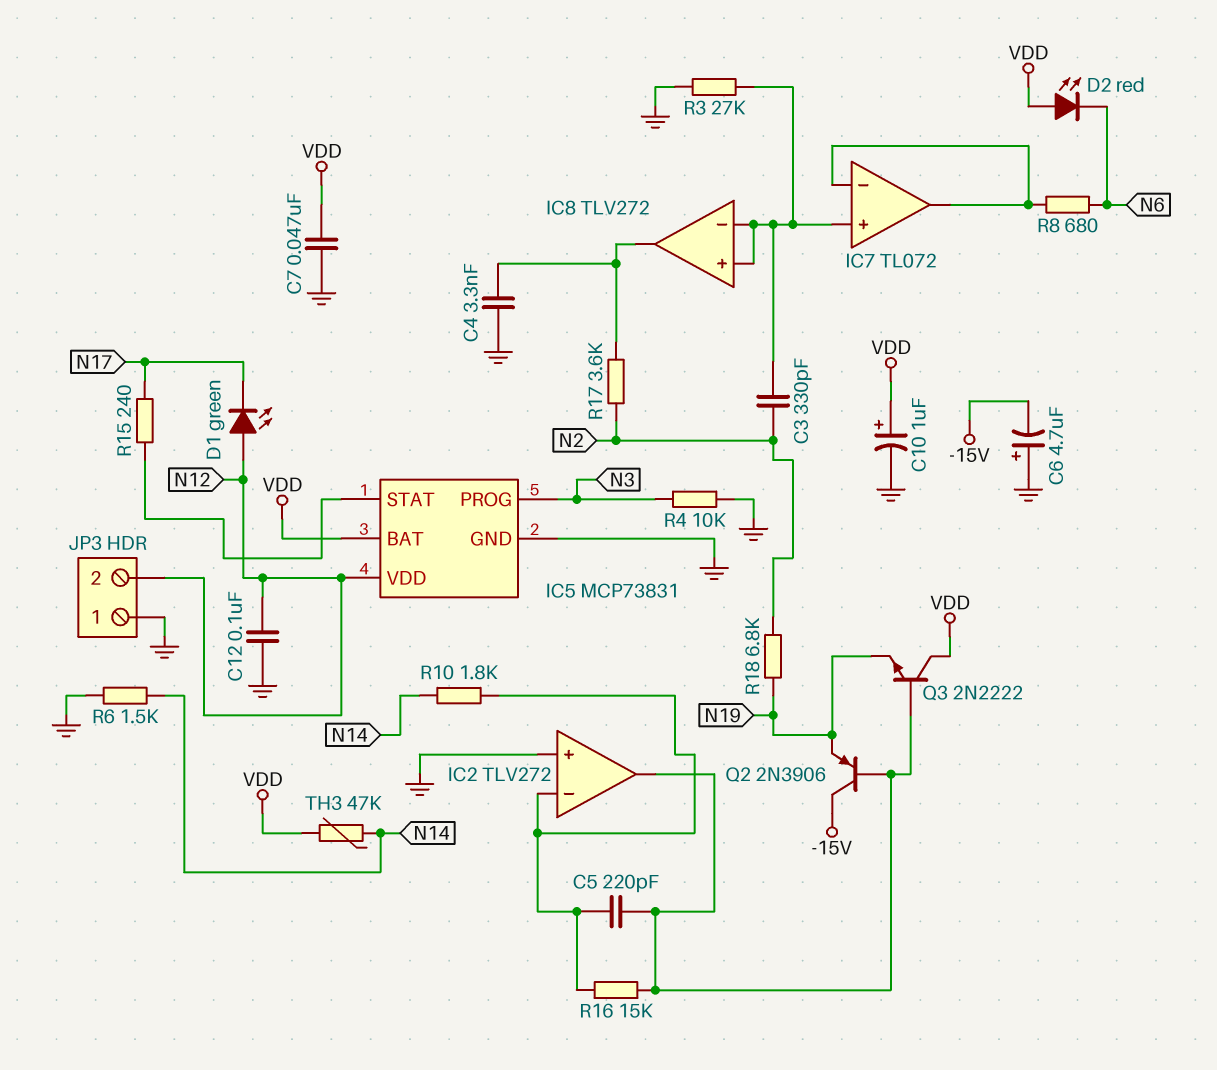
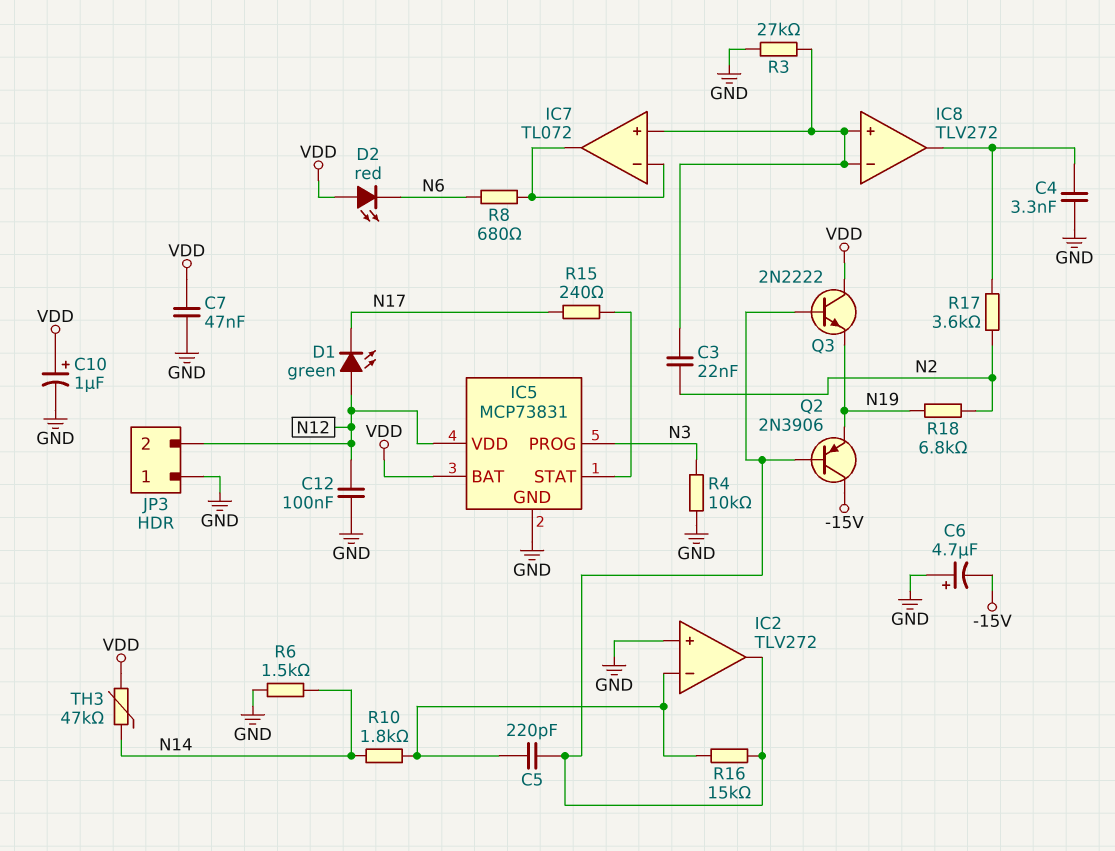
C3: 330pF (IC7/in+, N2) -> 22nF (IC7/in+, N2)

